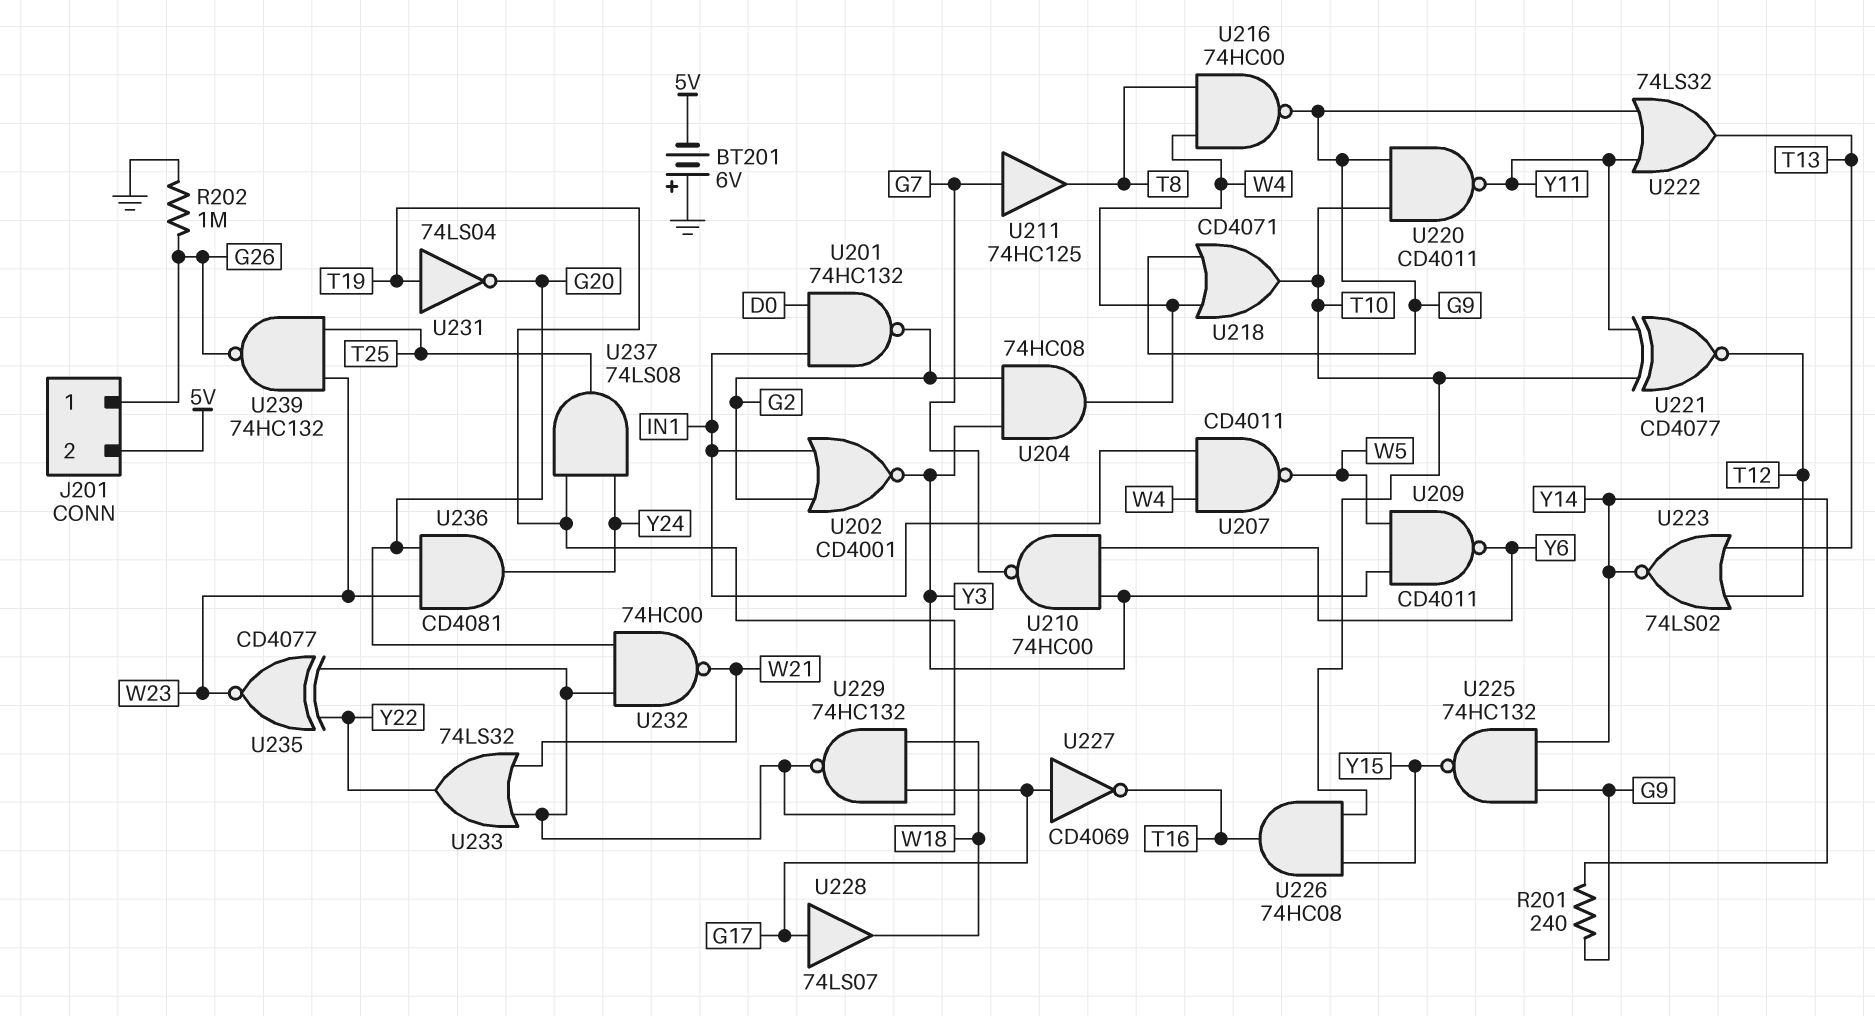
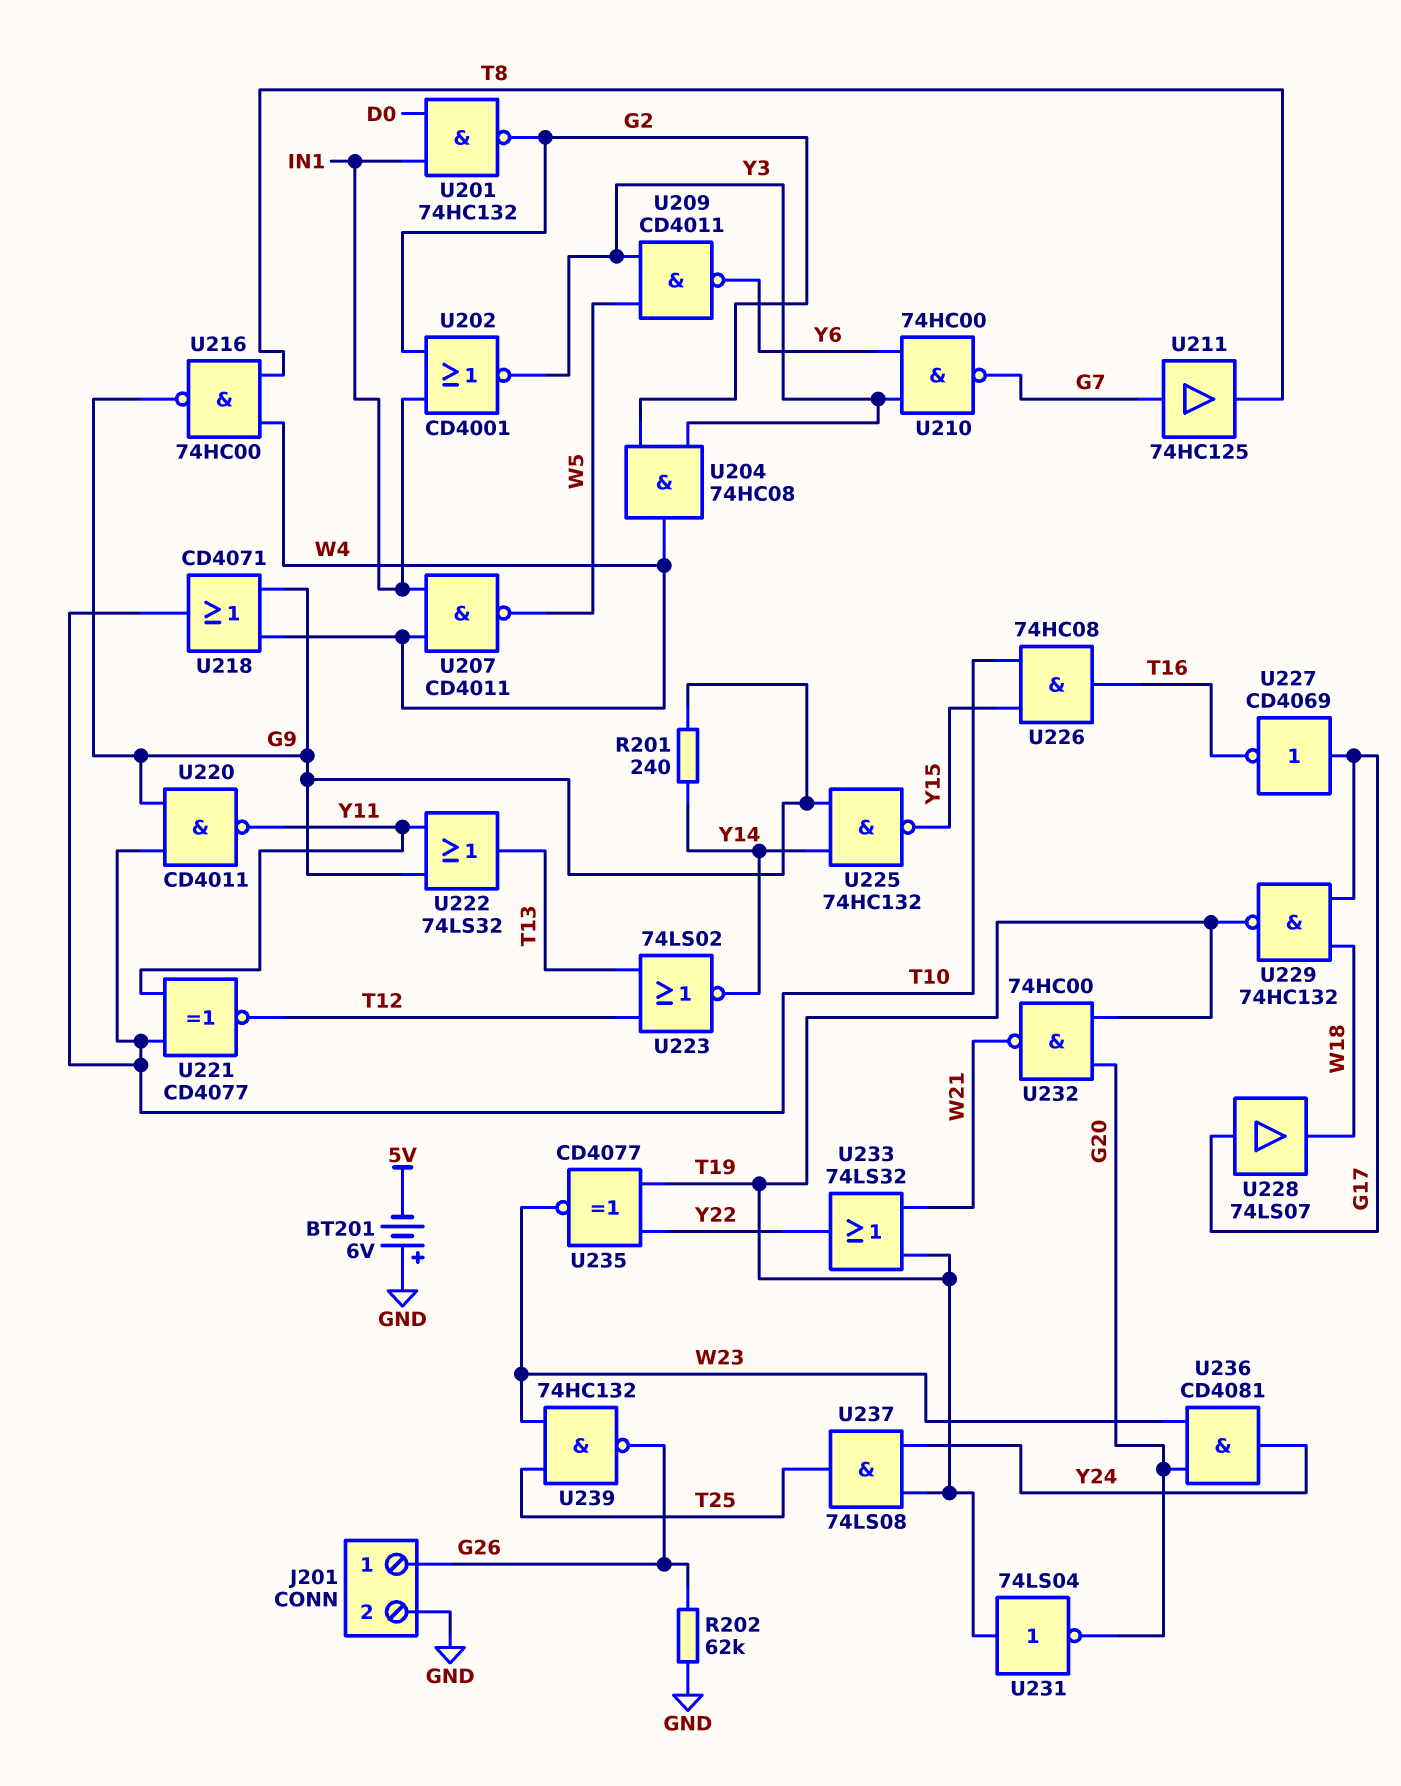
J201 pin 2: 5V -> GND
R202: 1M (G26, GND) -> 62k (G26, GND)

